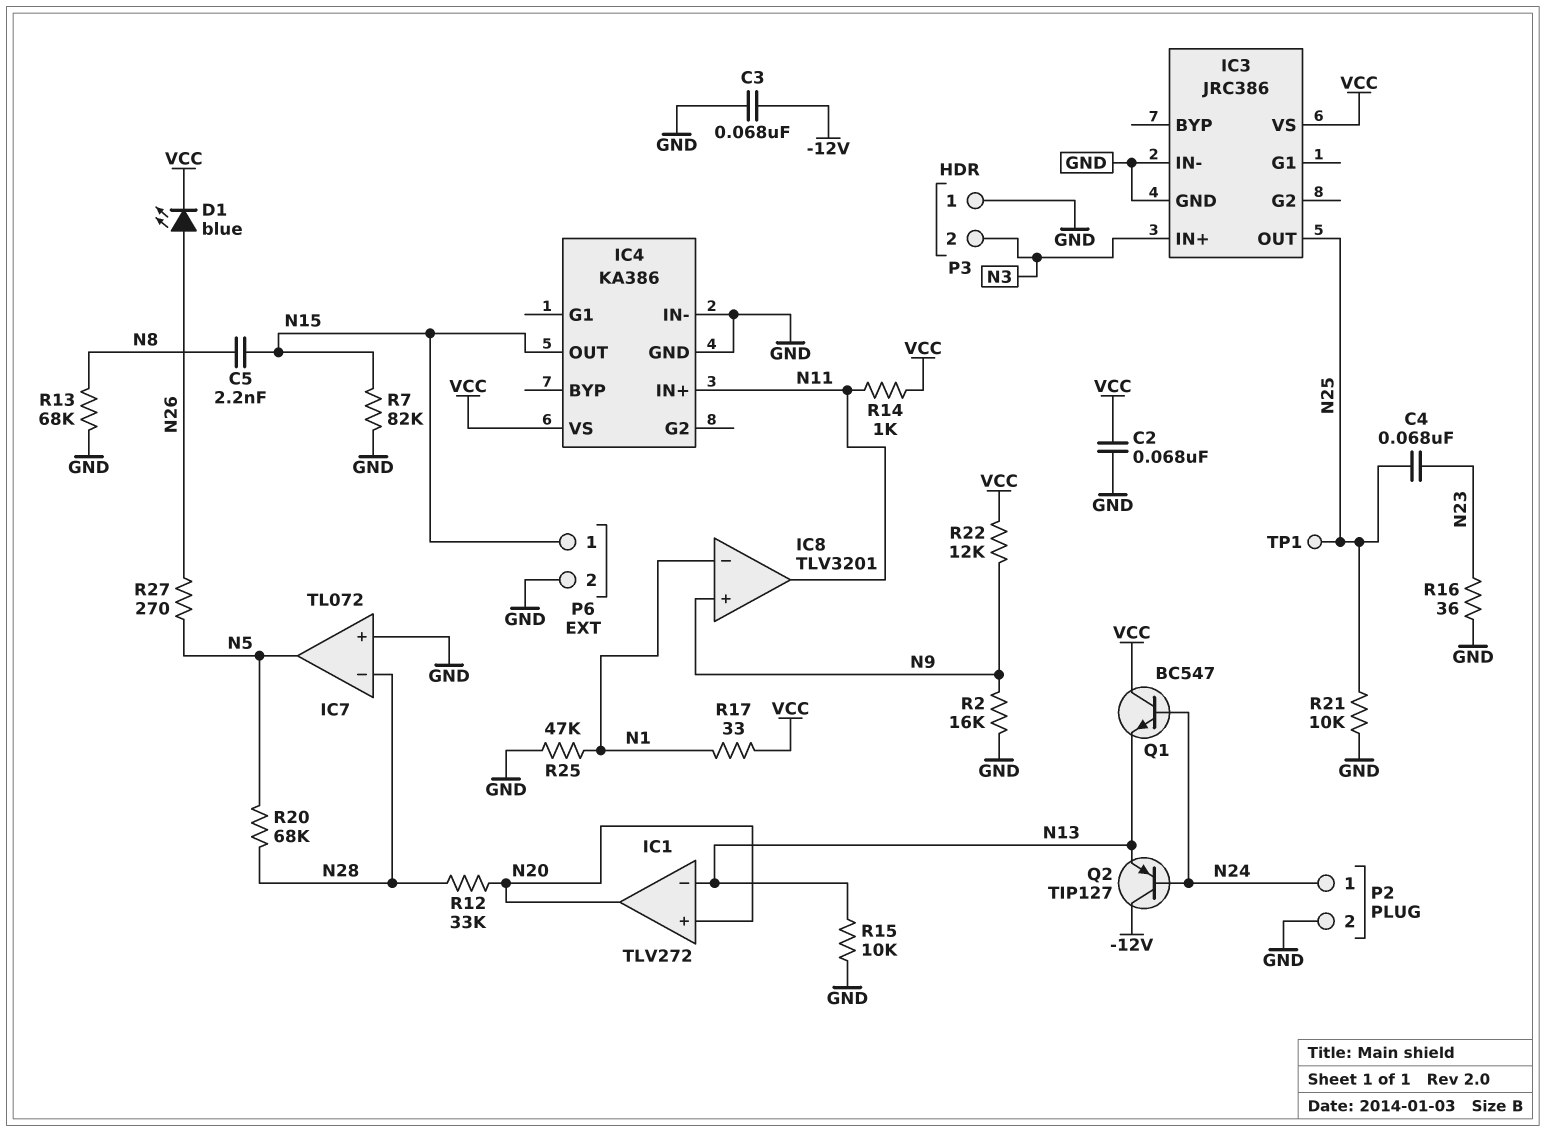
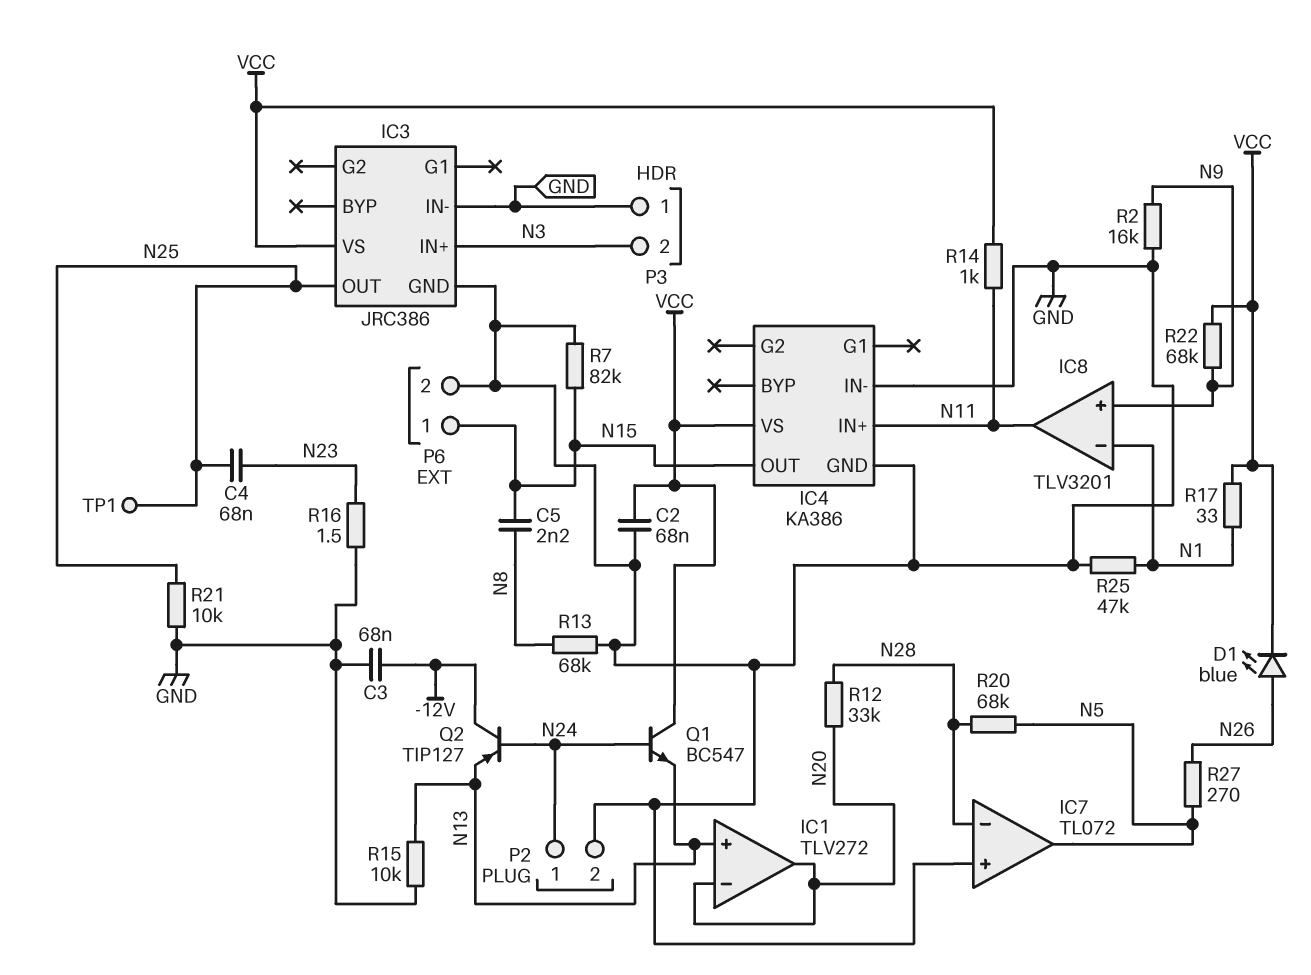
IC1 pin in+: N20 -> N13
IC1 pin in-: N13 -> N20
R16: 36 (GND, N23) -> 1.5 (GND, N23)
R22: 12k (N9, VCC) -> 68k (N9, VCC)

